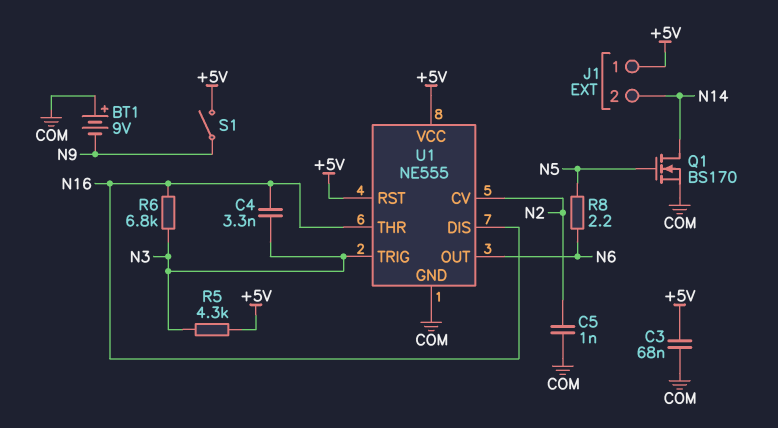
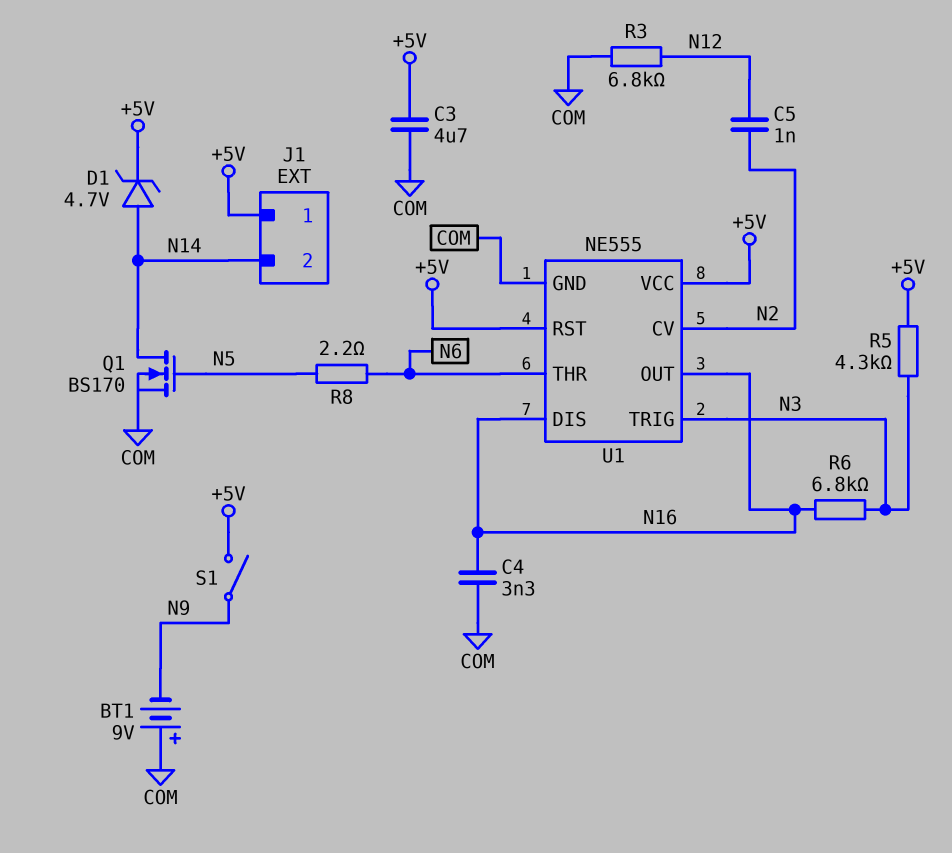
C3: 68nF (+5V, COM) -> 4.7uF (+5V, COM)
C4: 3.3nF (N3, N16) -> 3.3nF (COM, N16)
C5: 1nF (COM, N2) -> 1nF (N2, N12)
D1: none -> zener 4.7V (A N14, K +5V)
R3: none -> 6.8k (COM, N12)
U1 pin OUT: N6 -> N16
U1 pin THR: N16 -> N6

